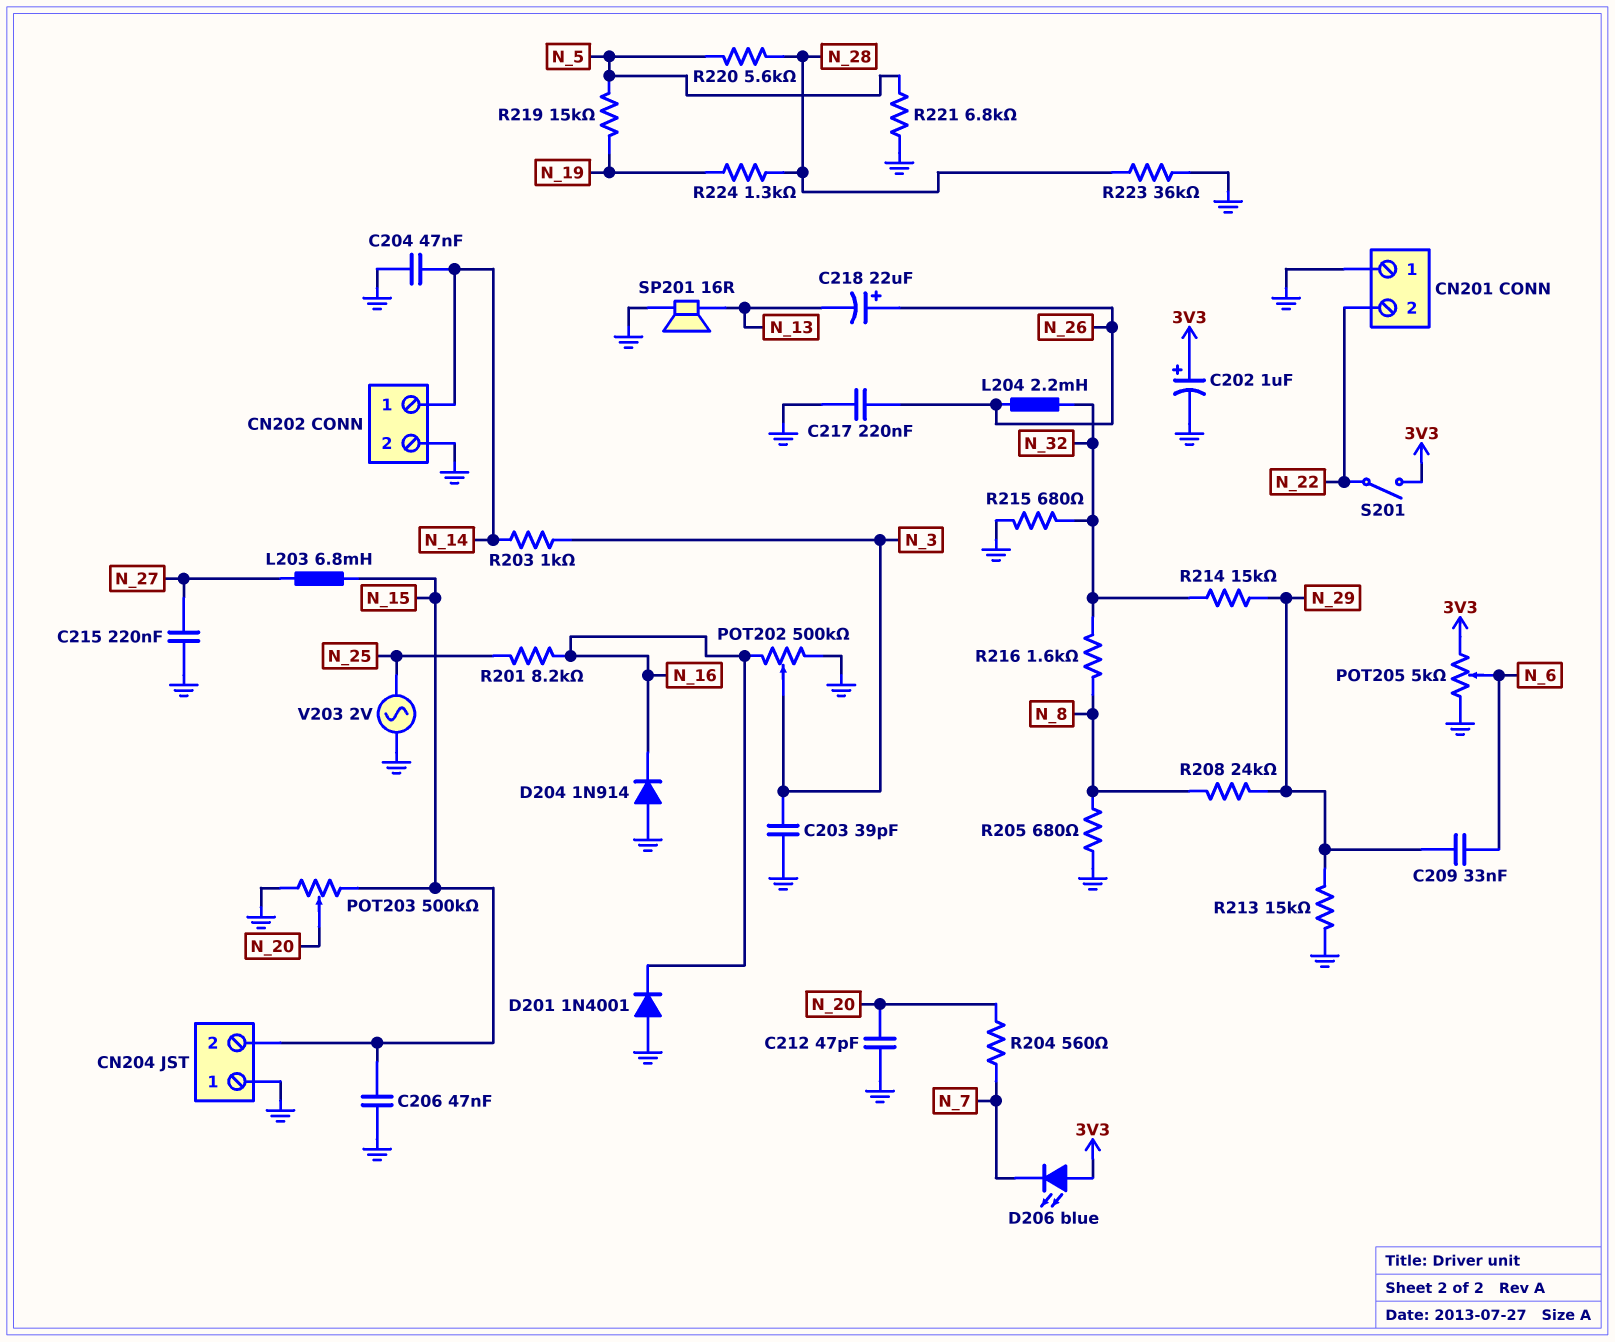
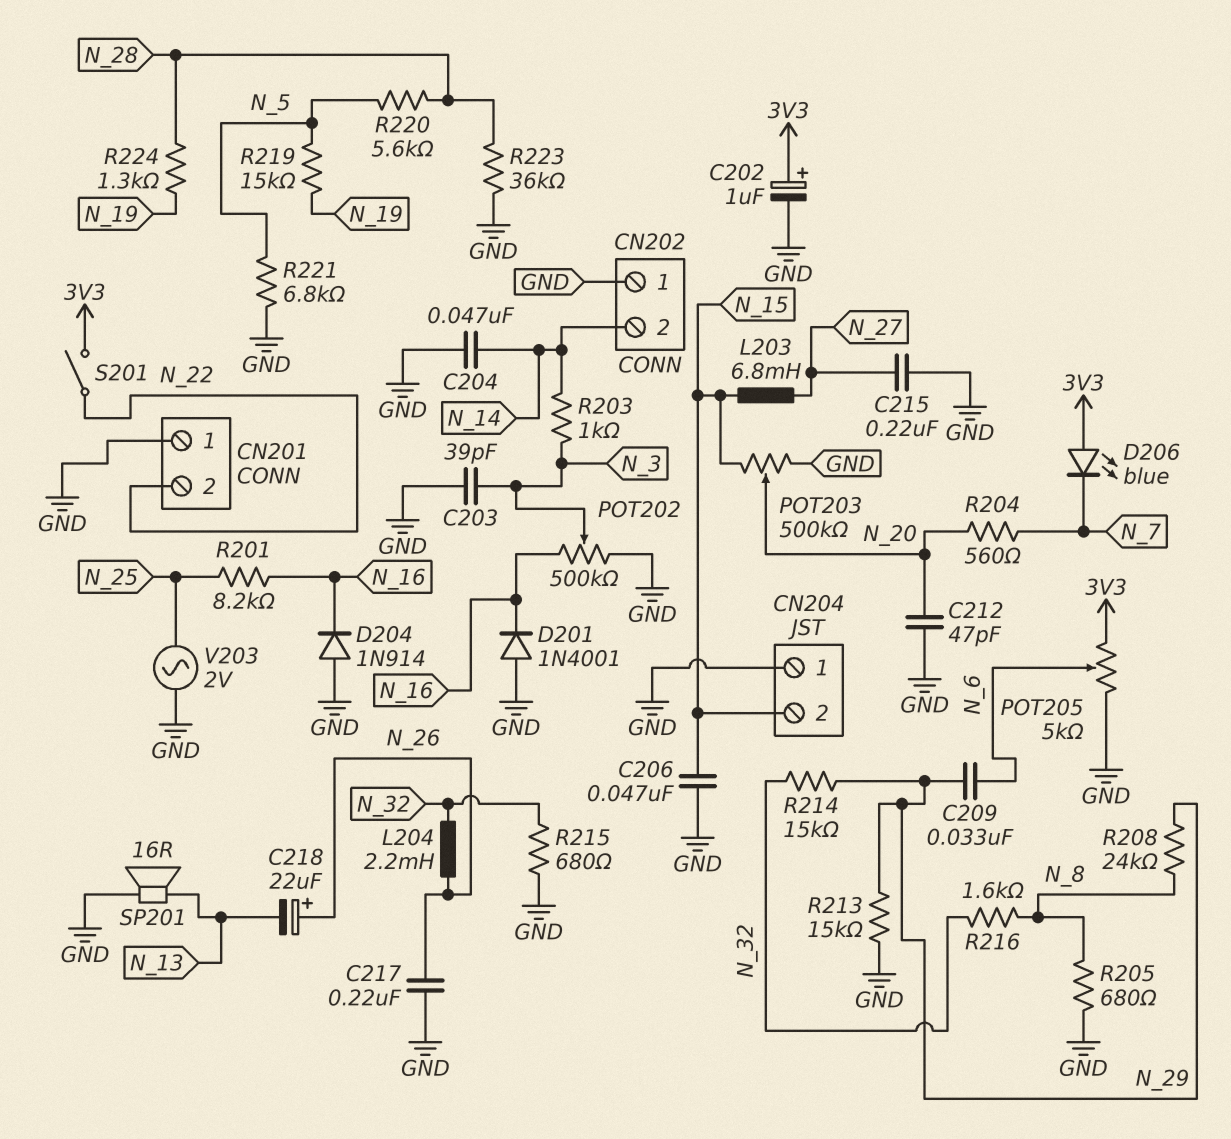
CN202 pin 1: N_14 -> GND
CN202 pin 2: GND -> N_14

